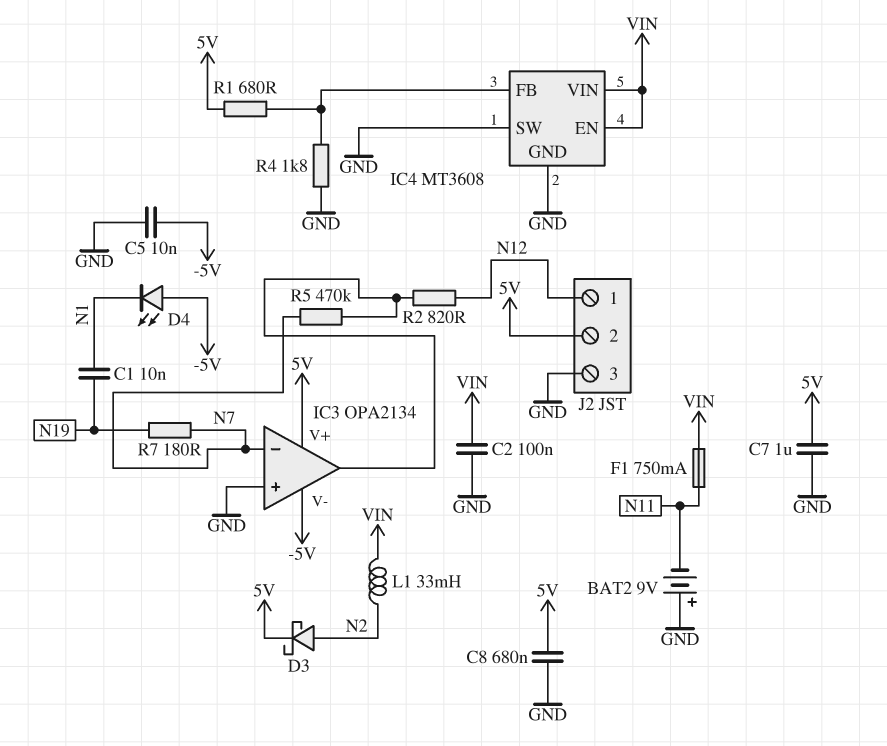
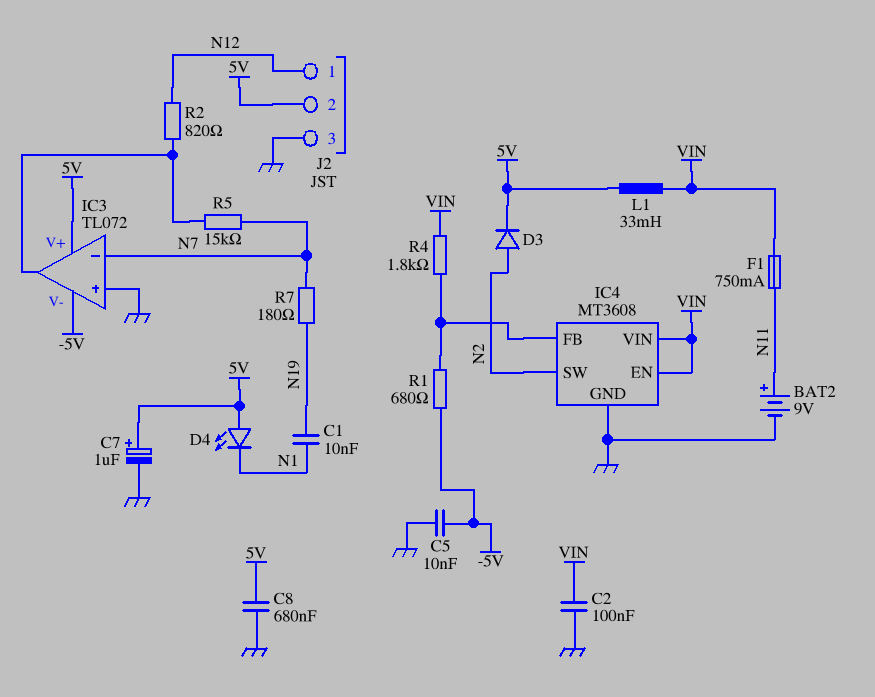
BAT2: 9V (plus GND, minus N11) -> 9V (plus N11, minus GND)
C7: 1uF (5V, GND) -> 1uF (plus 5V, minus GND)
D3: schottky (A N2, K 5V) -> diode (A N2, K 5V)
D4: LED (A -5V, K N1) -> LED (A 5V, K N1)
IC3: OPA2134 -> TL072
IC4 pin SW: GND -> N2
L1: 33mH (N2, VIN) -> 33mH (5V, VIN)
R1: 680 (5V, IC4/FB) -> 680 (-5V, IC4/FB)
R4: 1.8k (GND, IC4/FB) -> 1.8k (IC4/FB, VIN)
R5: 470k (IC3/out, N7) -> 15k (IC3/out, N7)

